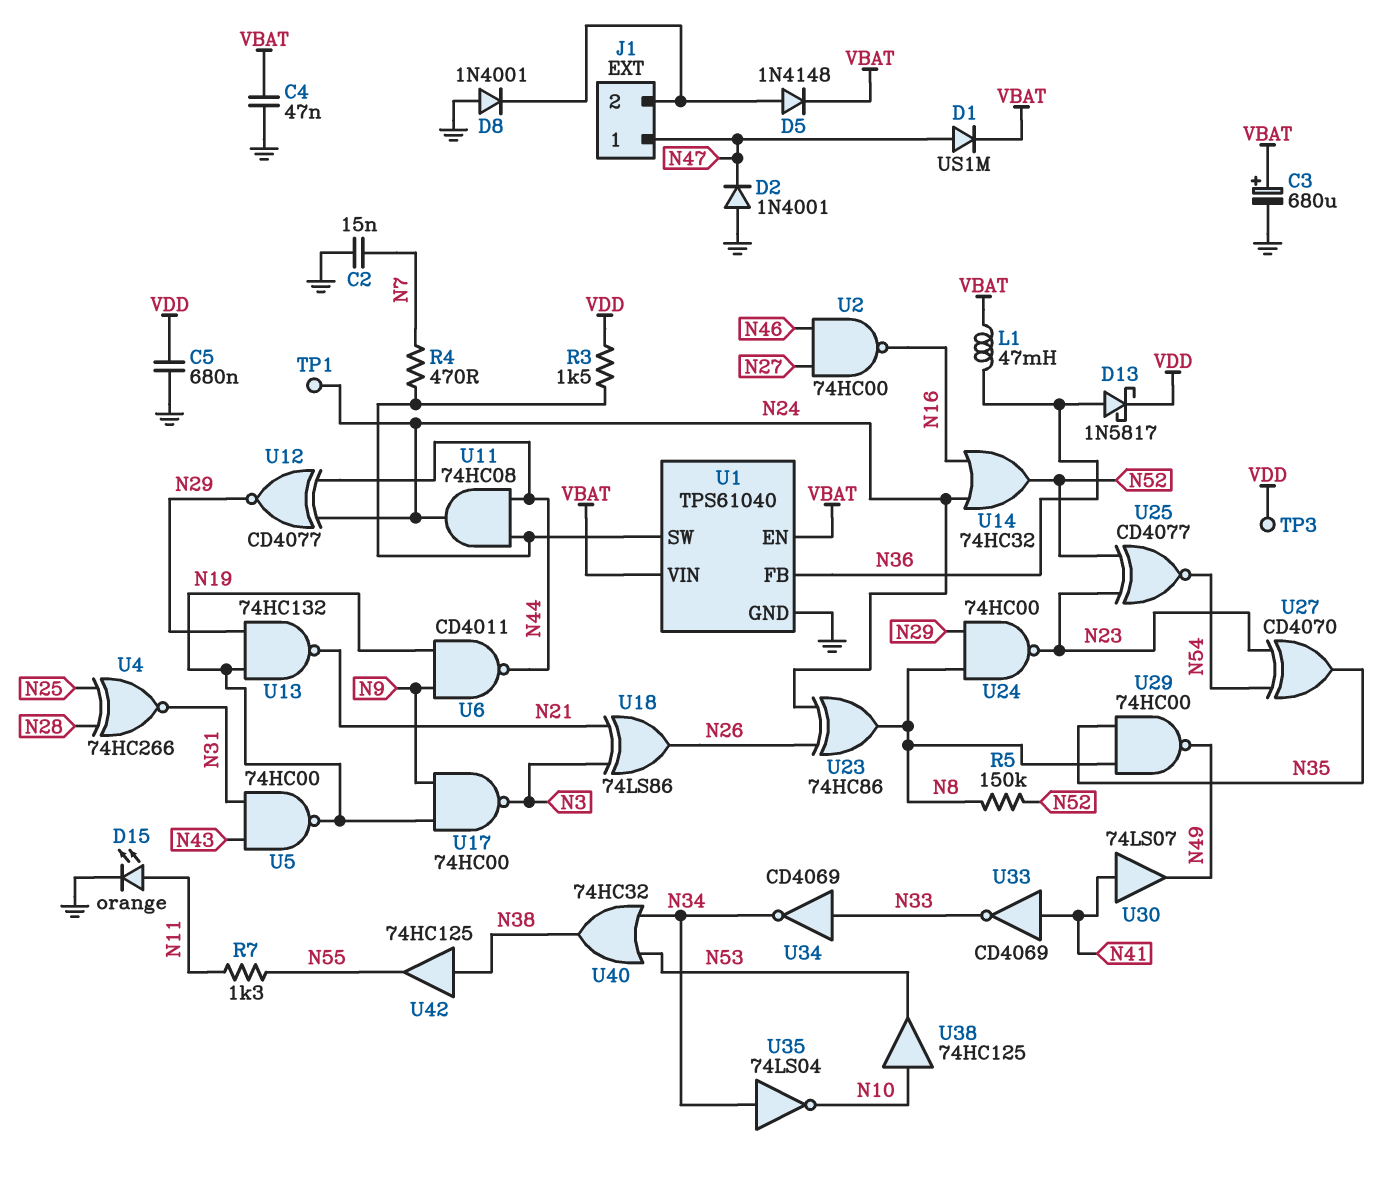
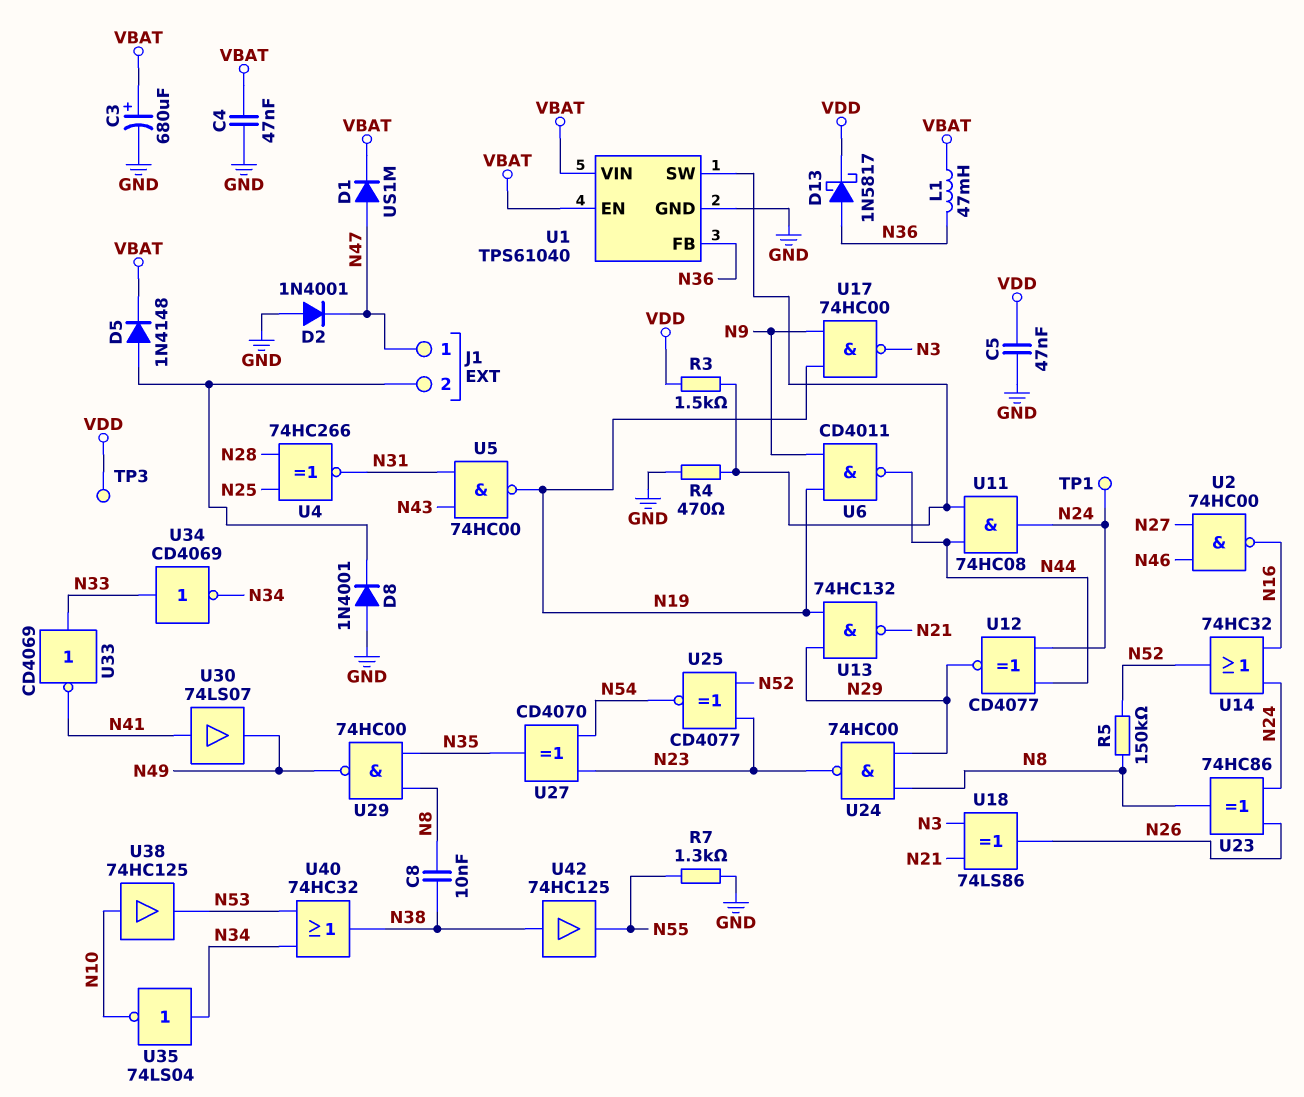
C2: 15nF (GND, N7) -> none
C5: 680nF (GND, VDD) -> 47nF (GND, VDD)
C8: none -> 10nF (N8, N38)
D15: LED orange (A N11, K GND) -> none
R4: 470 (N7, U1/SW) -> 470 (GND, U1/SW)
R7: 1.3k (N11, N55) -> 1.3k (GND, N55)
U33: NOT CD4069 (in N41, out N33) -> NOT CD4069 (in N33, out N41)

